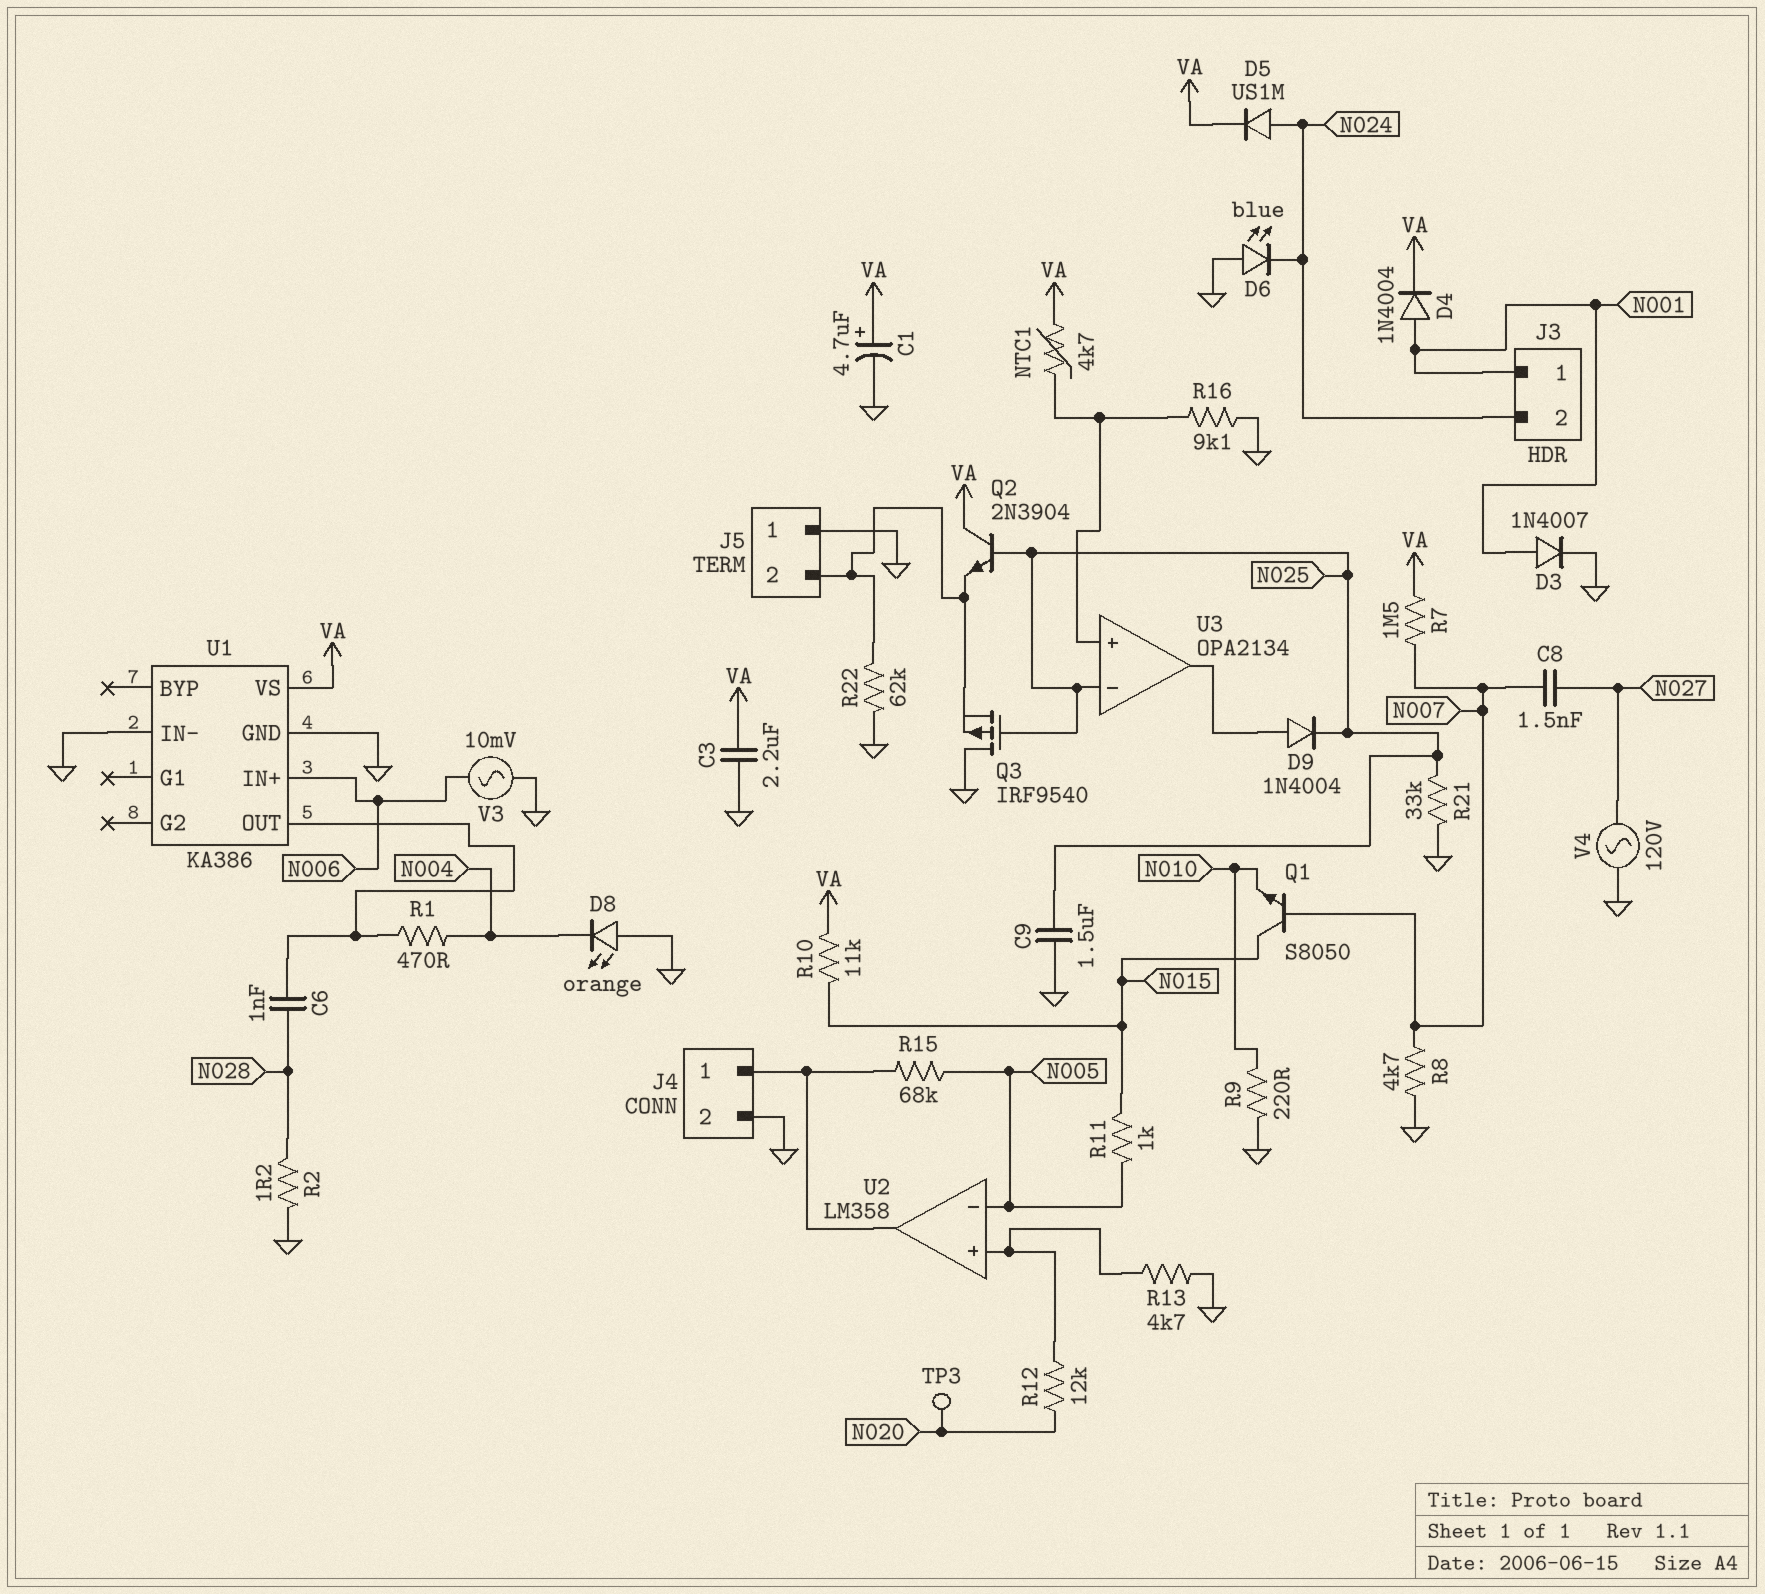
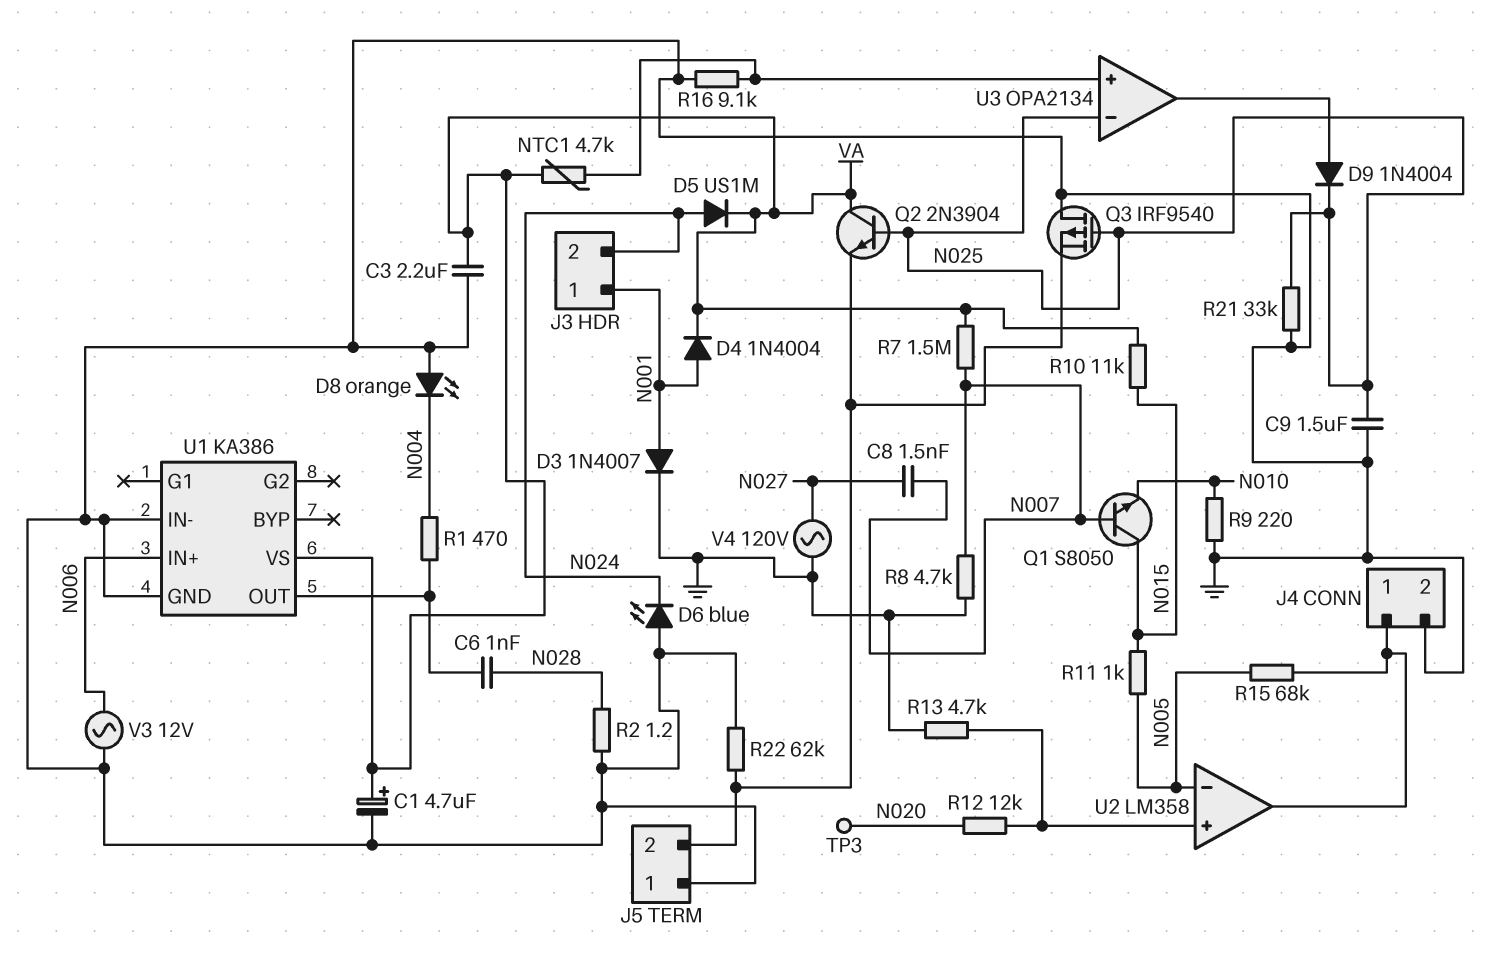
V3: AC 10mV (GND, N006) -> AC 12V (GND, N006)

